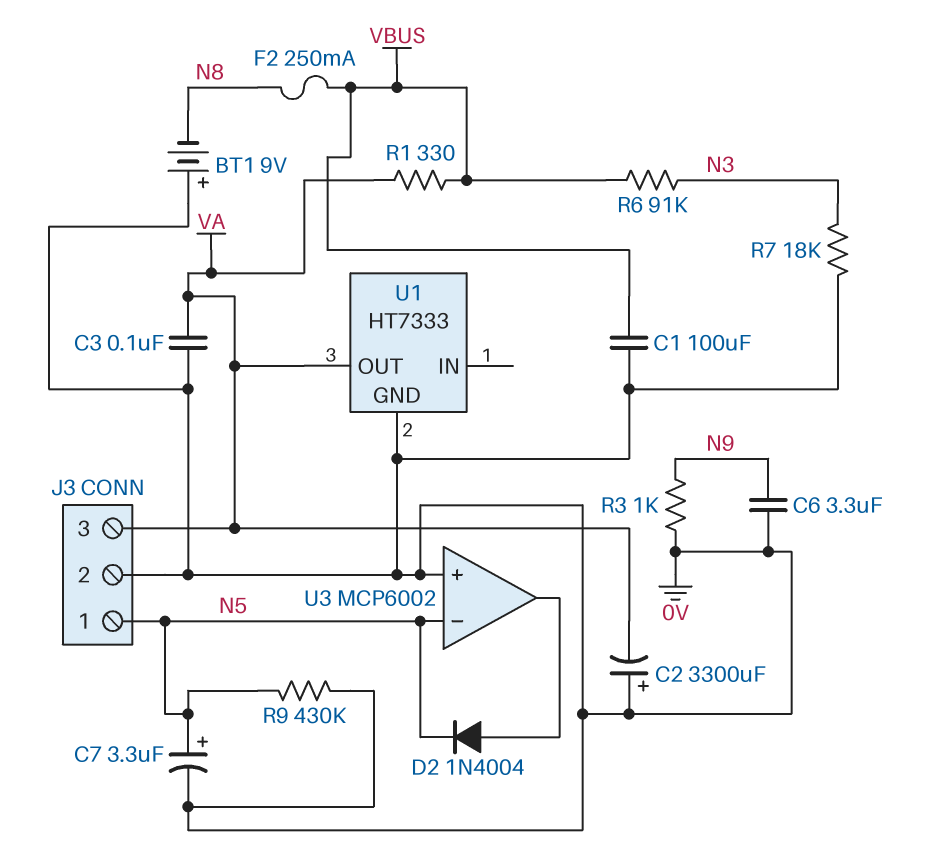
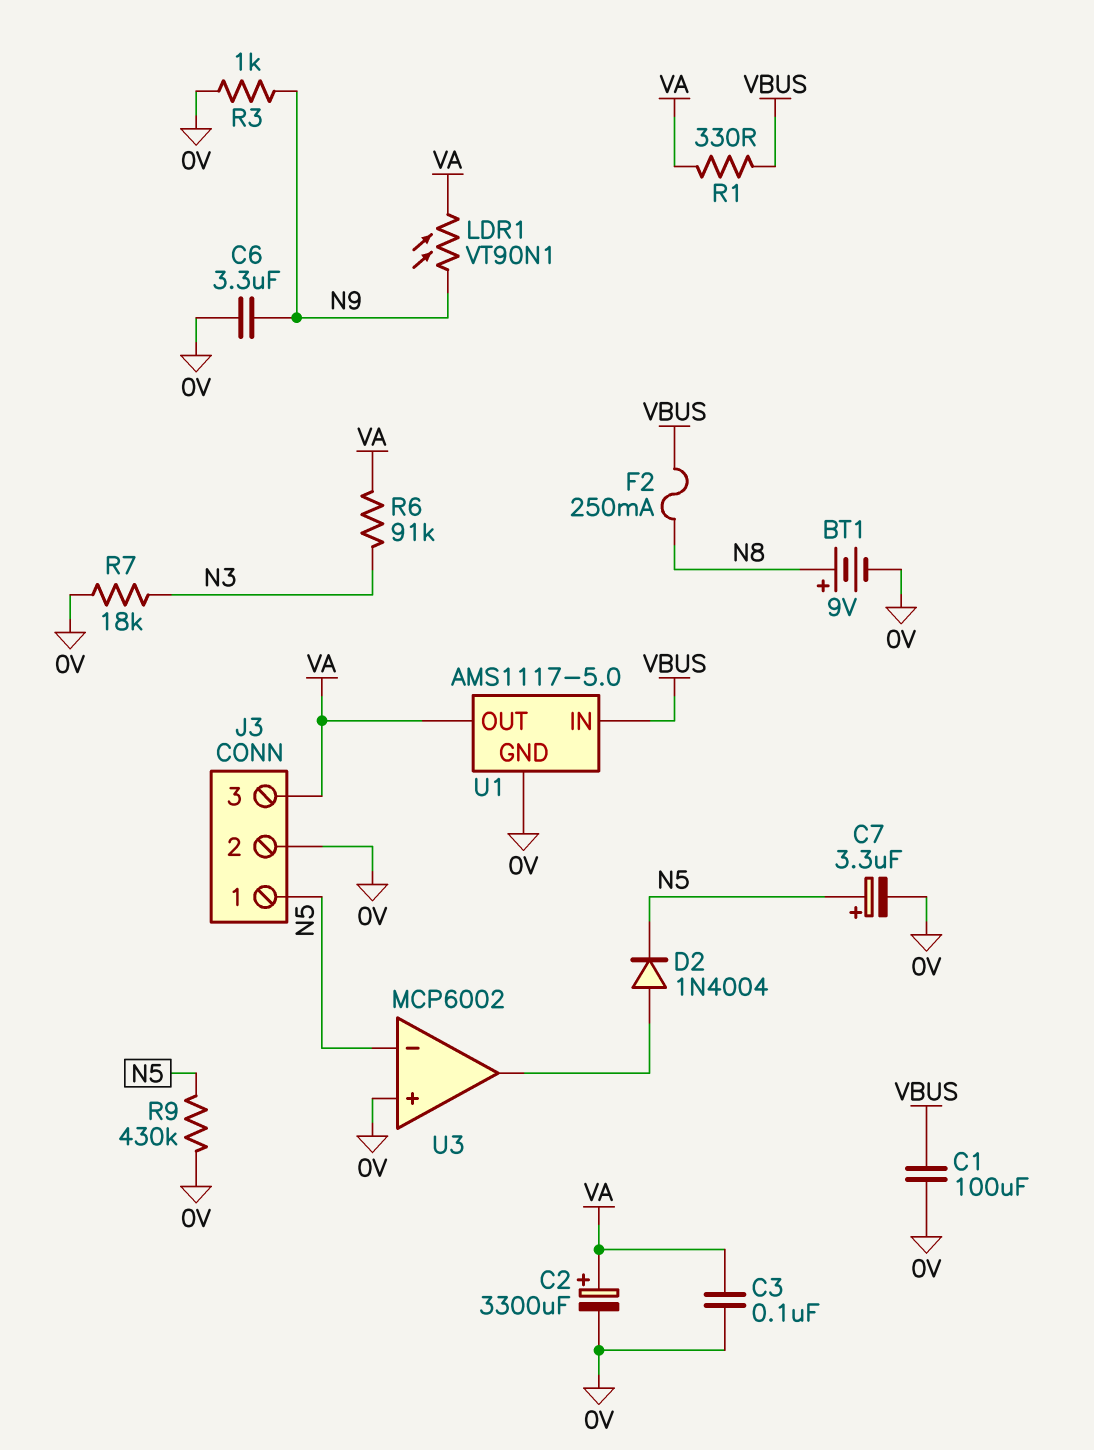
BT1: 9V (plus 0V, minus N8) -> 9V (plus N8, minus 0V)
C2: 3300uF (plus 0V, minus VA) -> 3300uF (plus VA, minus 0V)
LDR1: none -> VT90N1 (N9, VA)
R6: 91k (N3, VBUS) -> 91k (N3, VA)
U1: HT7333 -> AMS1117-5.0
U1 pin IN: none -> VBUS

